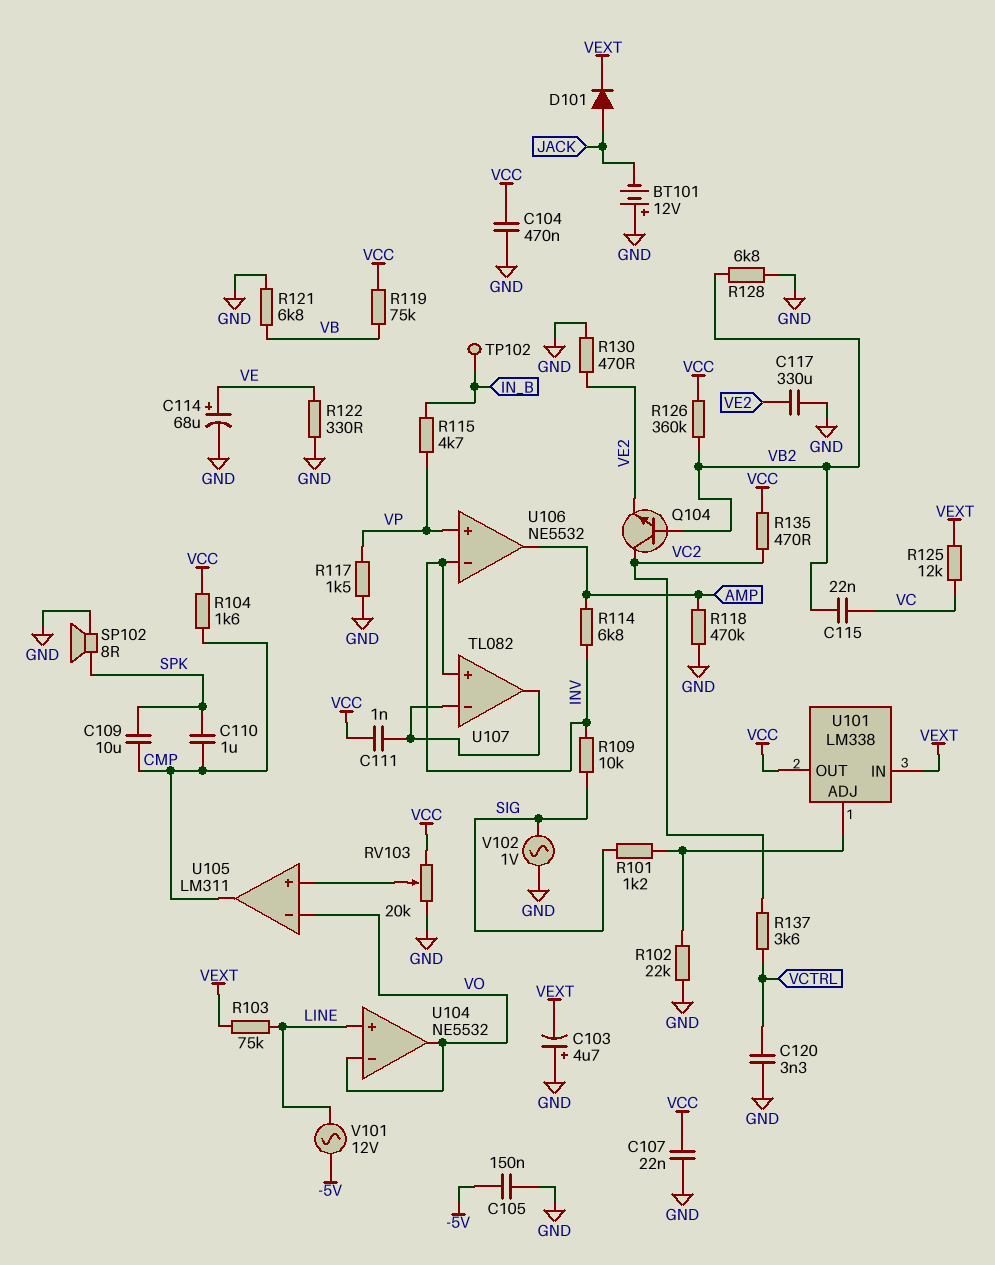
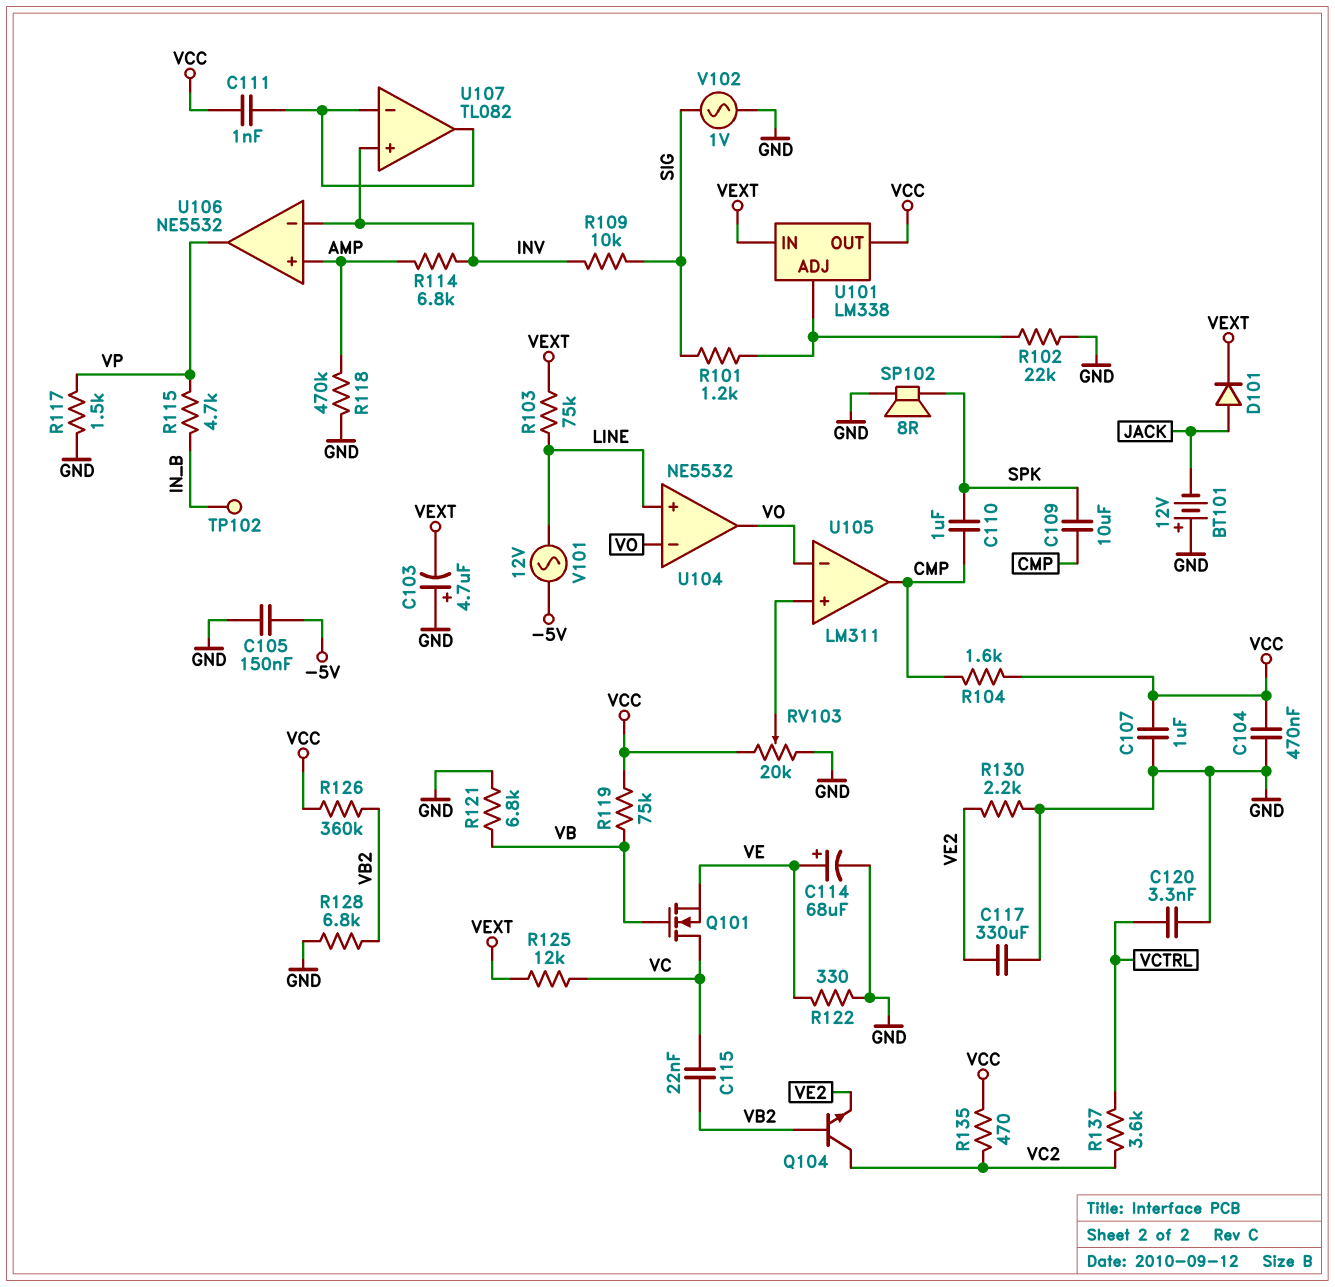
C107: 22nF (GND, VCC) -> 1uF (GND, VCC)
Q101: none -> NMOS (G VB, D VC, S VE)
R130: 470 (GND, VE2) -> 2.2k (GND, VE2)
U106 pin in+: VP -> AMP
U106 pin out: AMP -> VP

